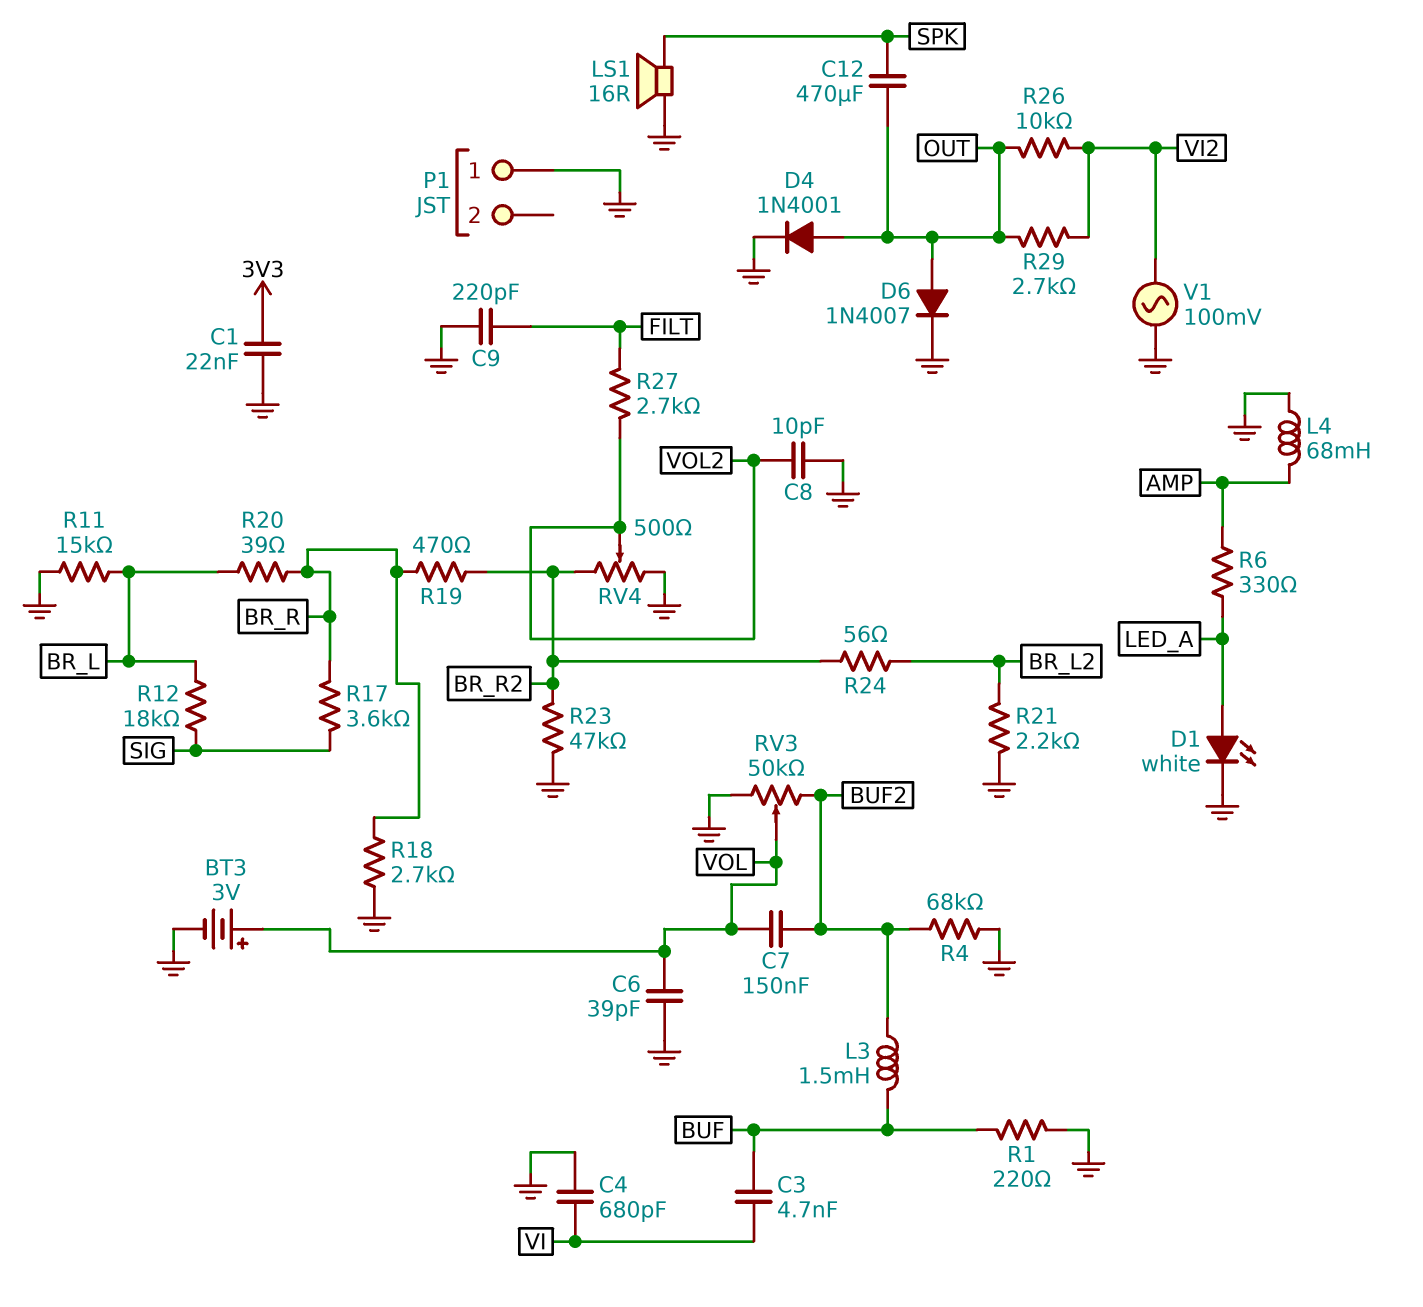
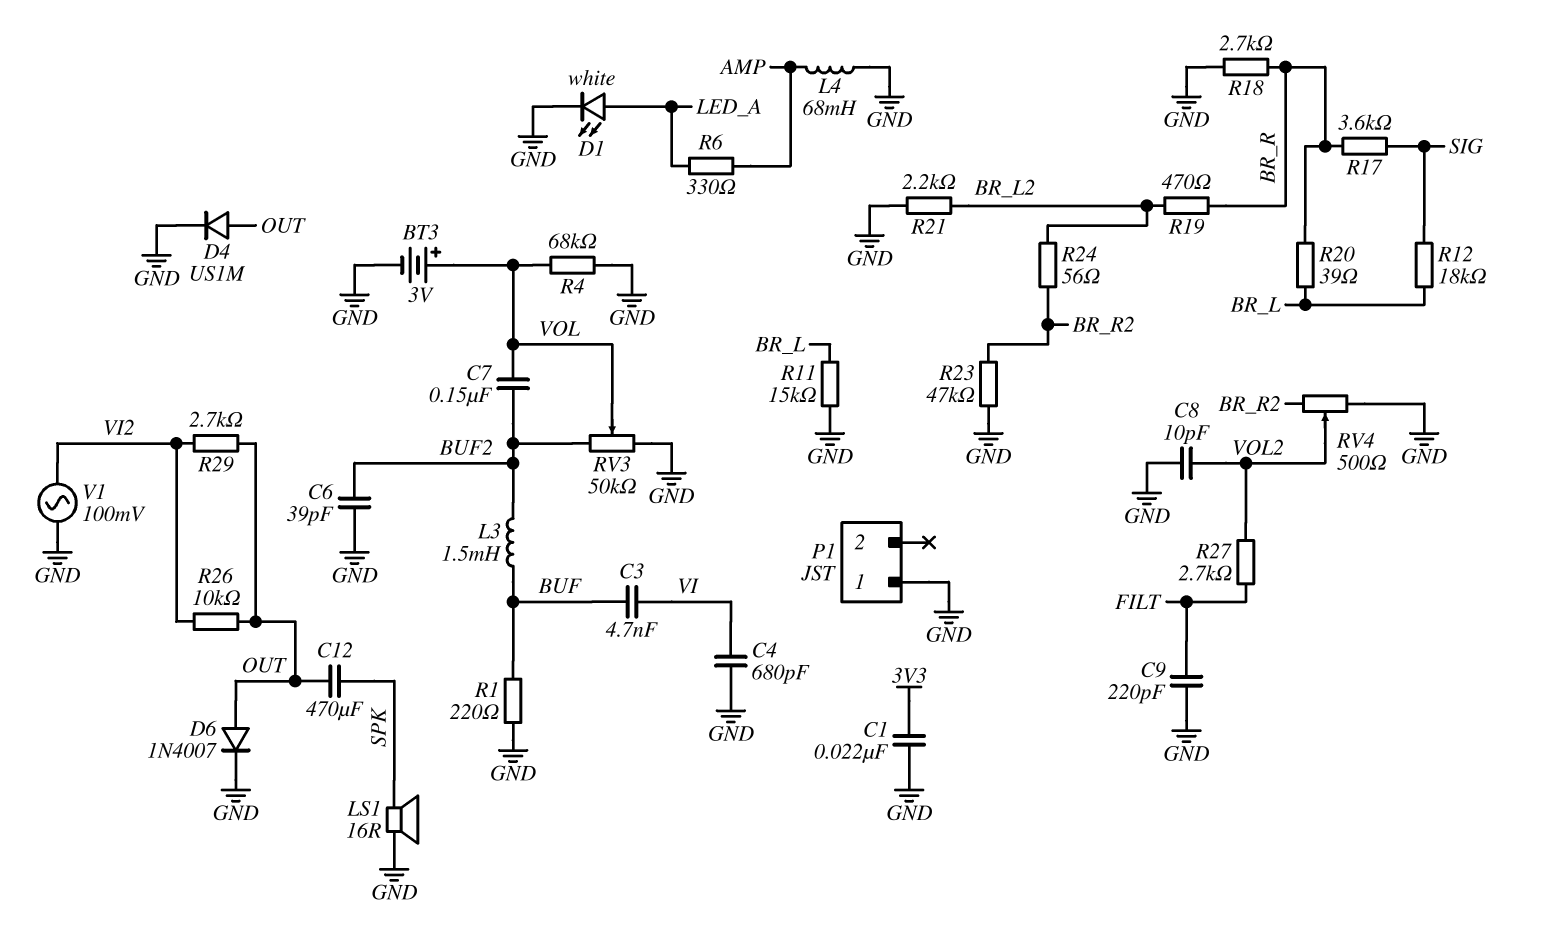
C6: 39pF (GND, VOL) -> 39pF (BUF2, GND)
D4: diode 1N4001 (A OUT, K GND) -> diode US1M (A OUT, K GND)
R4: 68k (BUF2, GND) -> 68k (GND, VOL)
R19: 470 (BR_R, BR_R2) -> 470 (BR_L2, BR_R)

